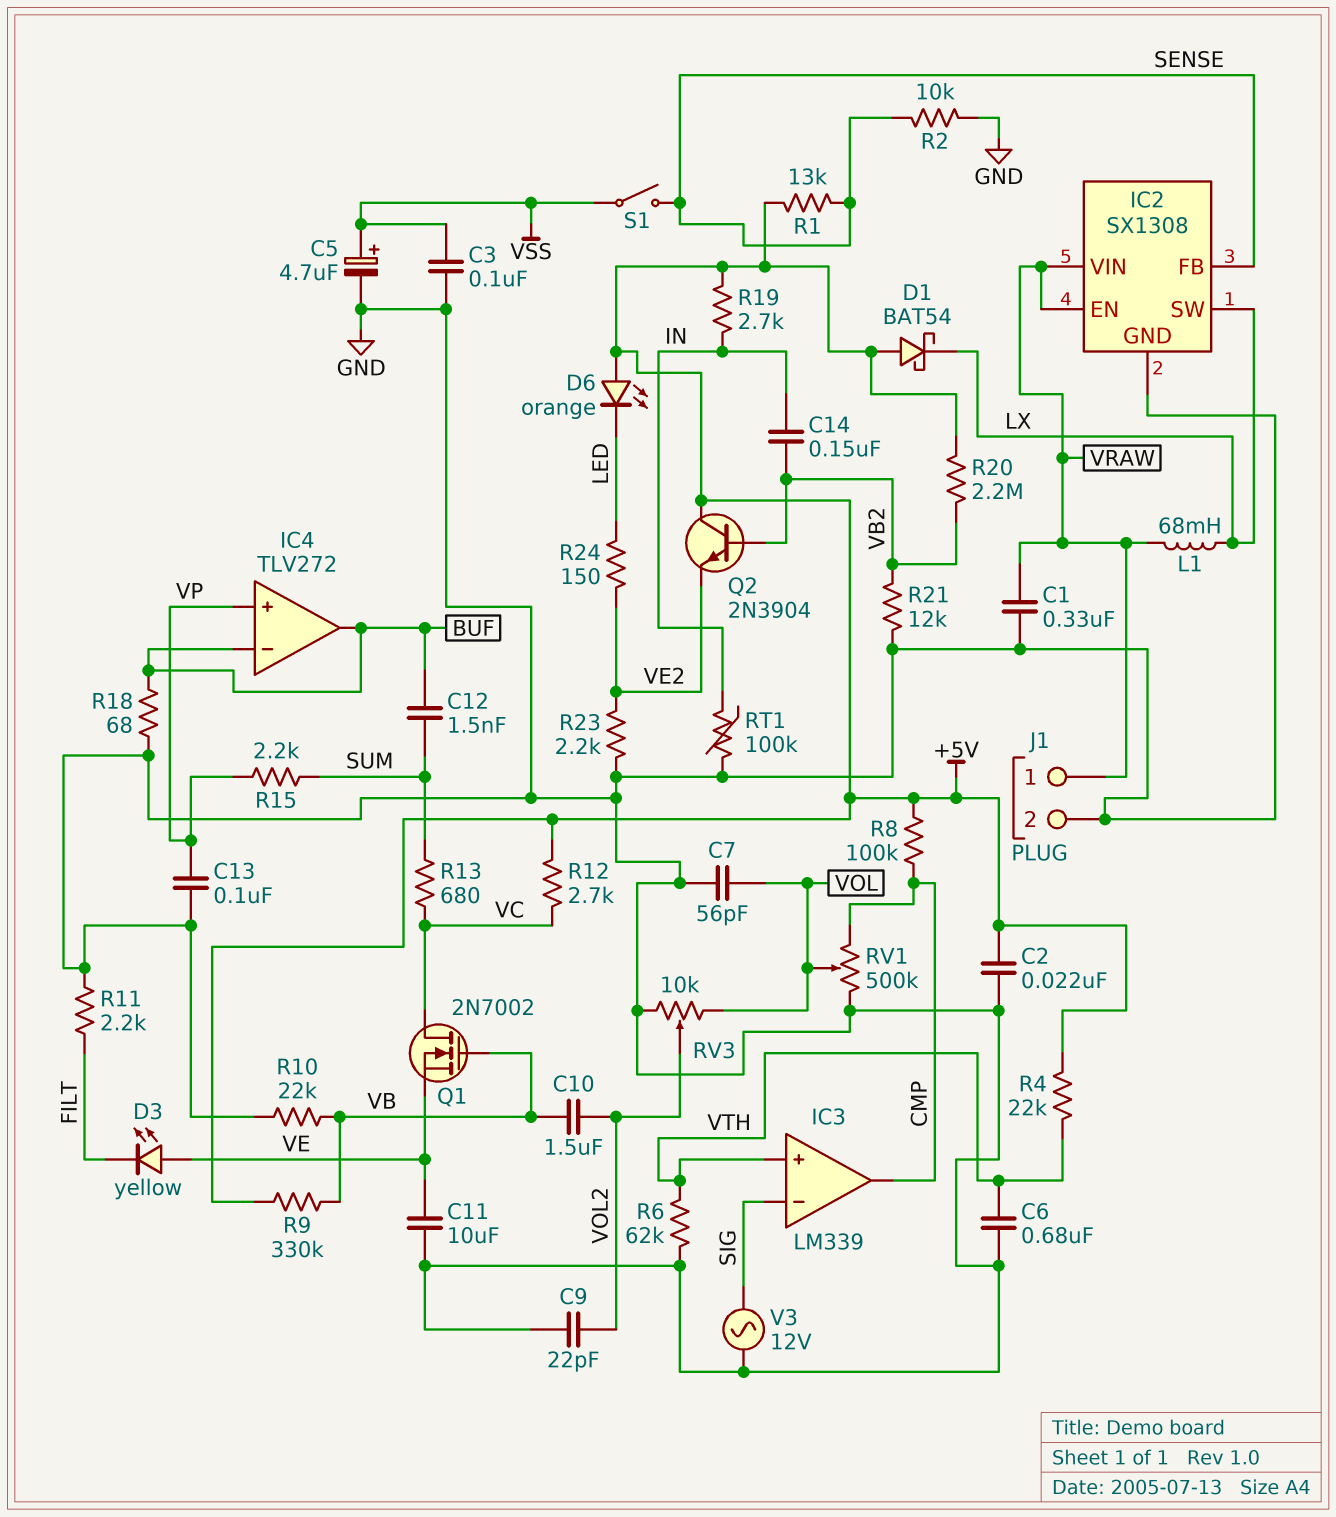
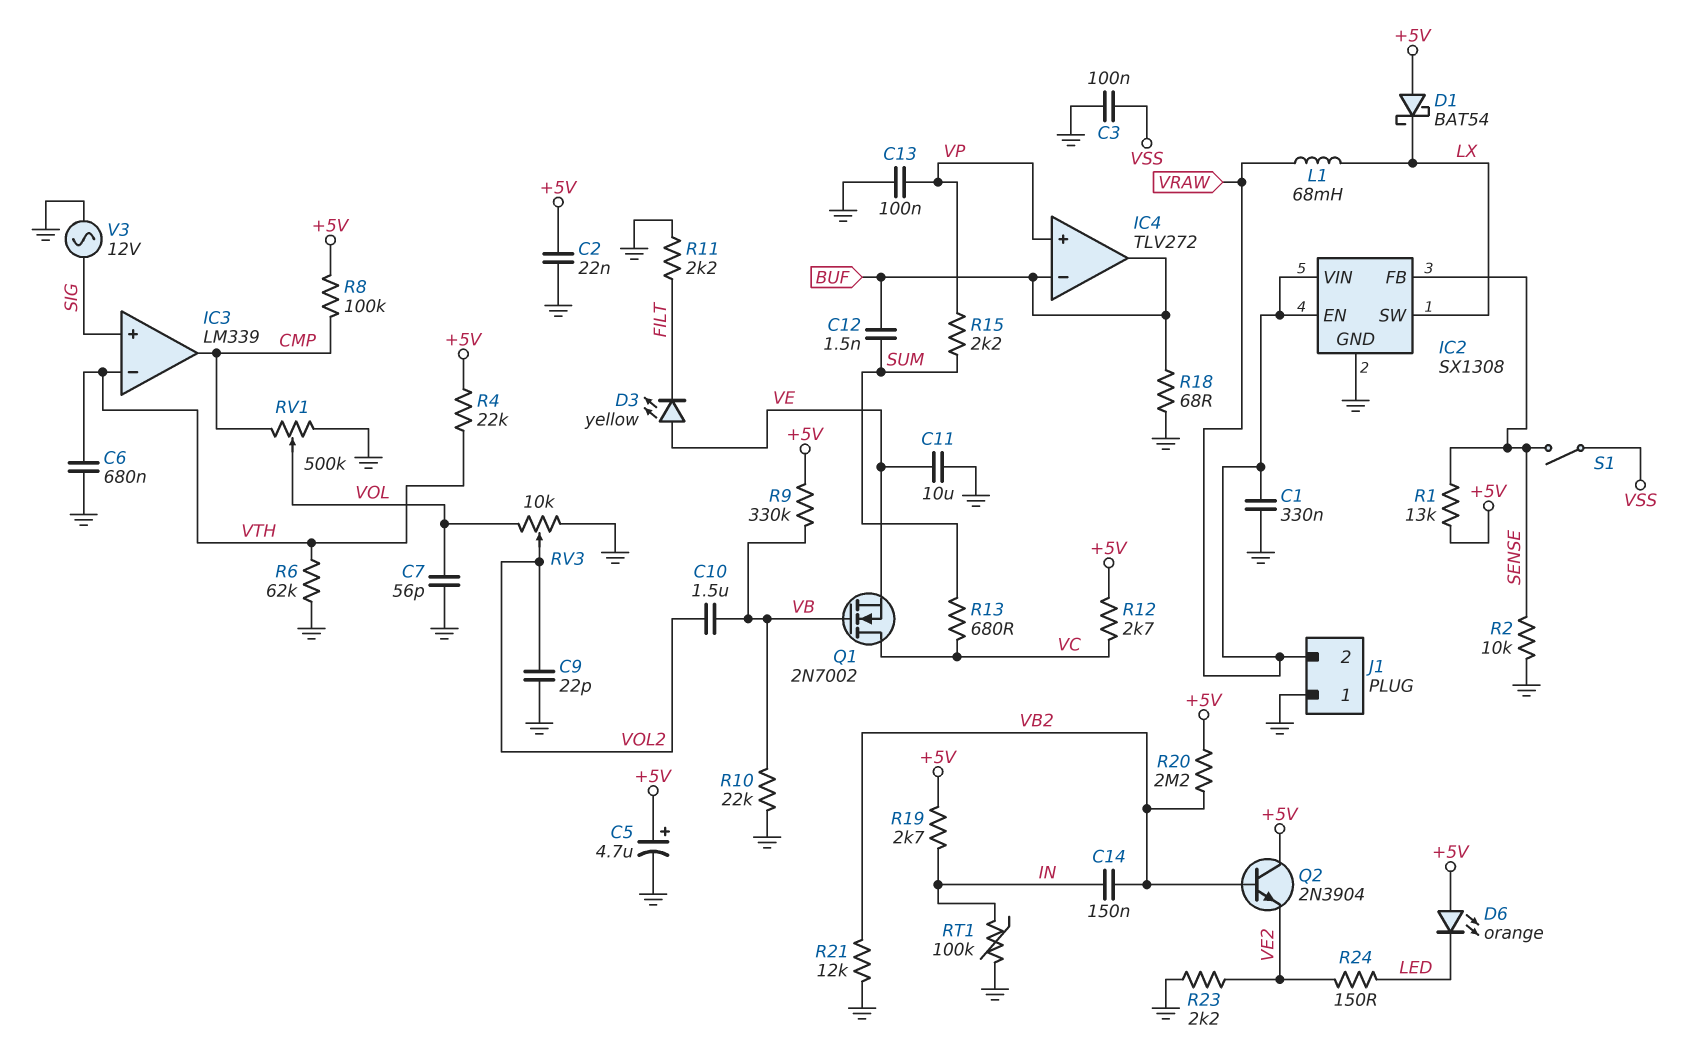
C5: 4.7uF (plus VSS, minus GND) -> 4.7uF (plus +5V, minus GND)
IC3 pin in+: VTH -> SIG
IC3 pin in-: SIG -> VTH
J1 pin 1: VRAW -> GND
J1 pin 2: GND -> VRAW

